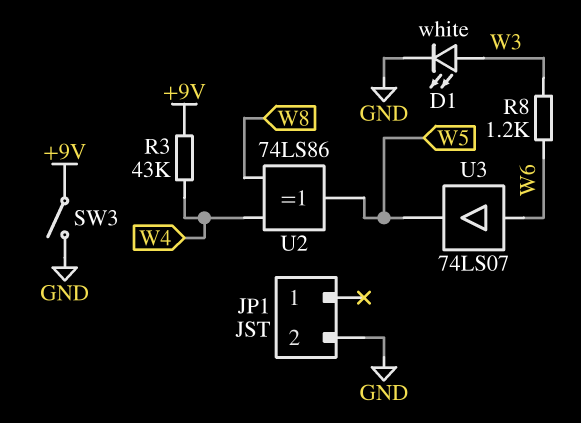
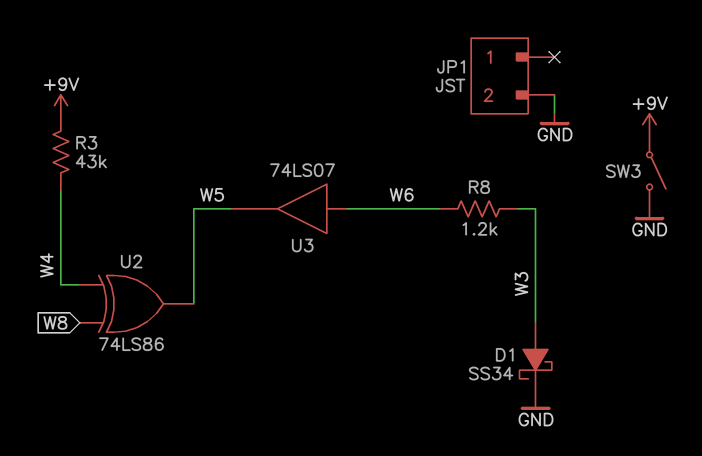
D1: LED white (A W3, K GND) -> schottky SS34 (A W3, K GND)

